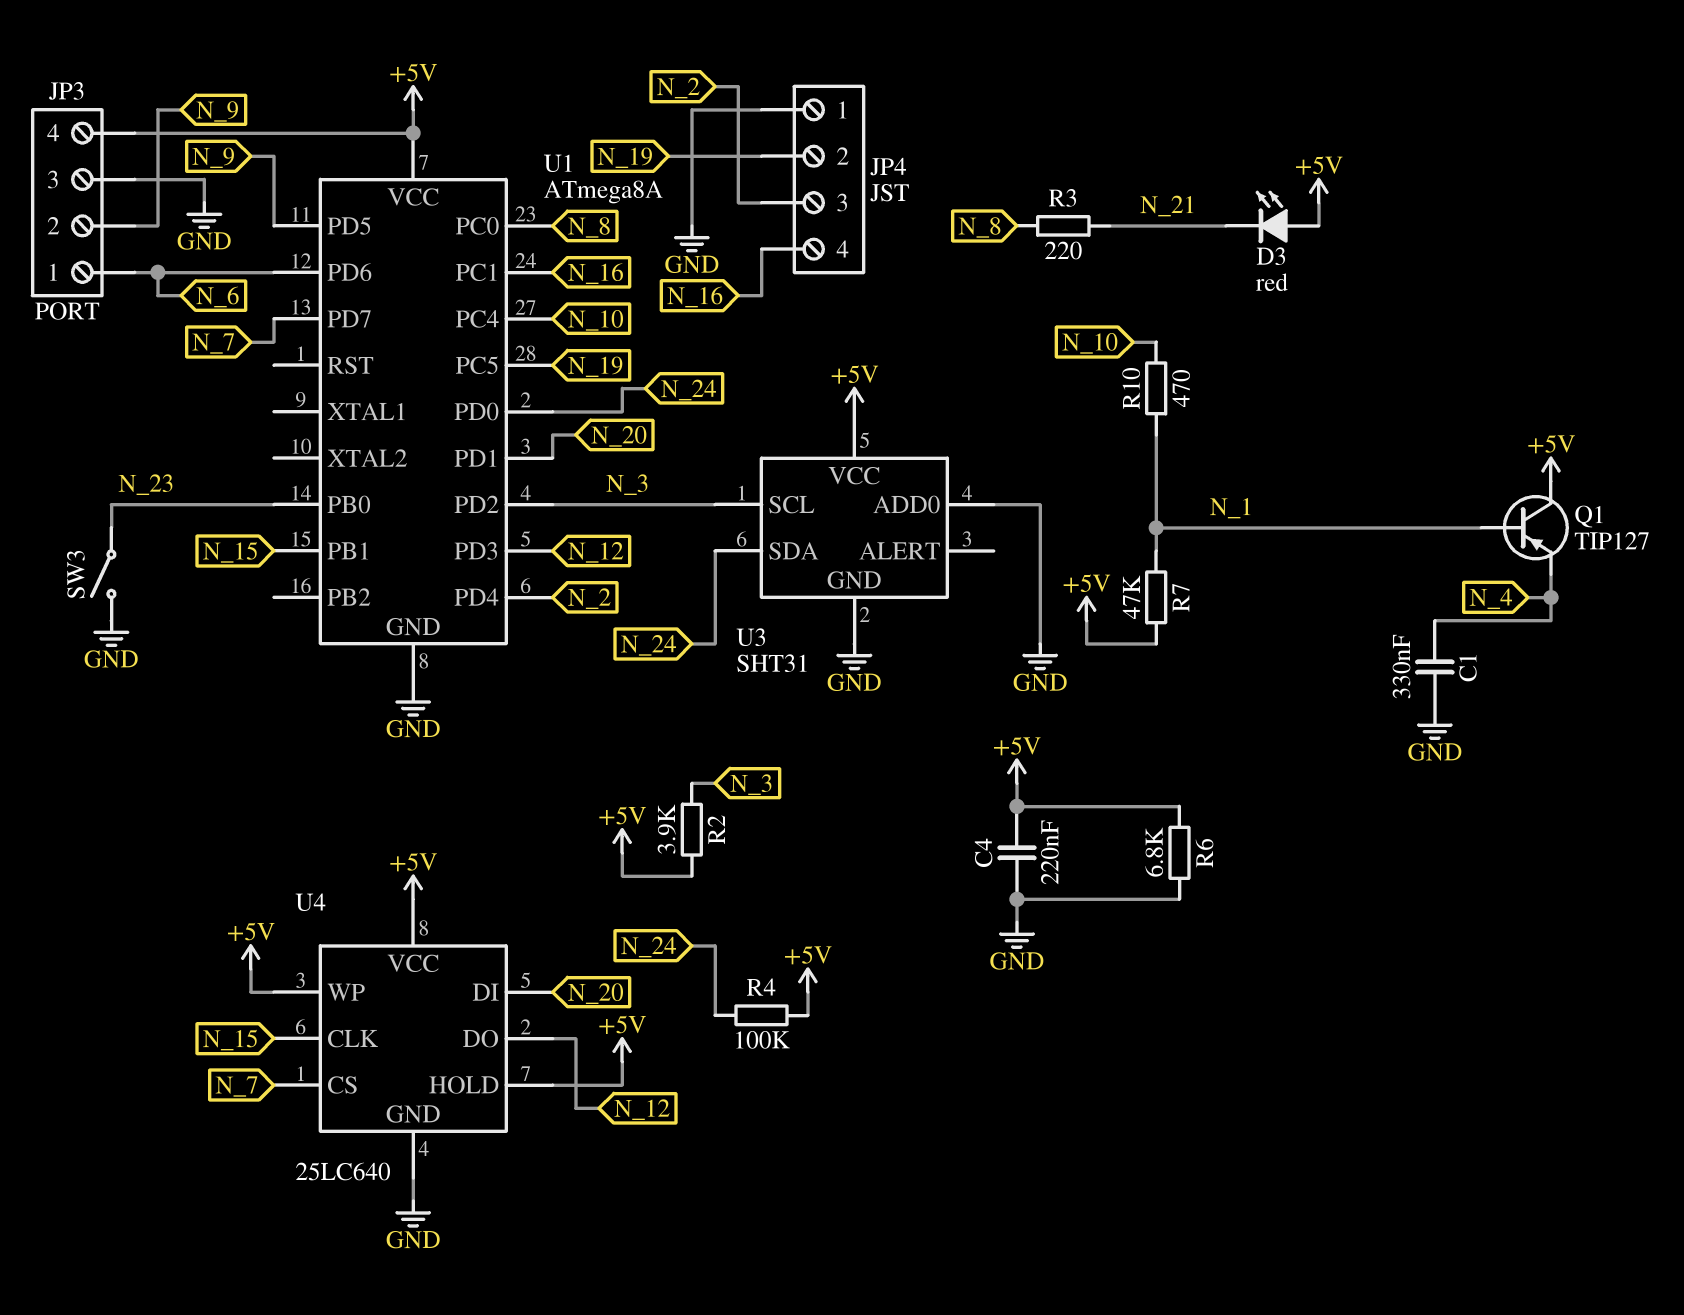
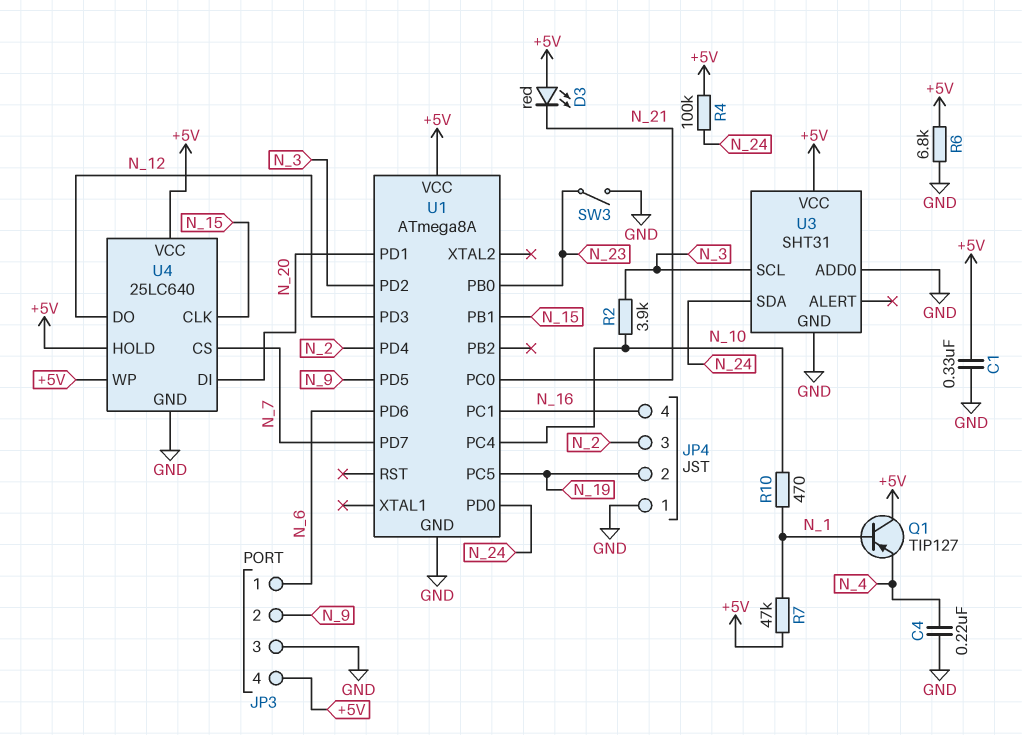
C1: 330nF (GND, N_4) -> 330nF (+5V, GND)
C4: 220nF (+5V, GND) -> 220nF (GND, N_4)
R2: 3.9k (+5V, N_3) -> 3.9k (N_3, N_10)
R3: 220 (N_8, N_21) -> none
U1 pin PC0: N_8 -> N_21

